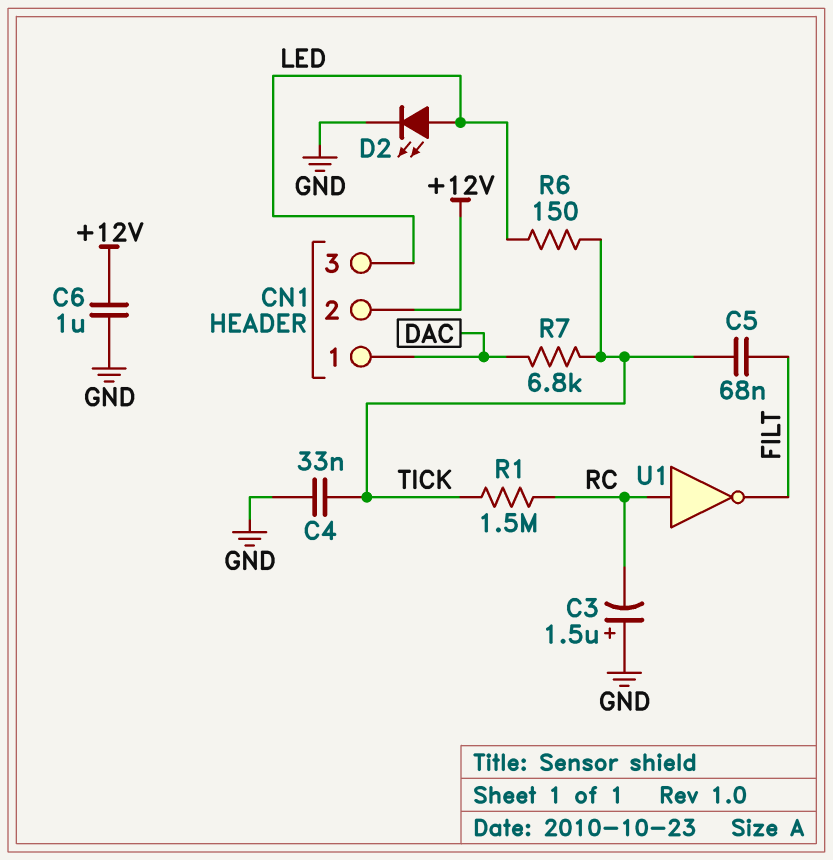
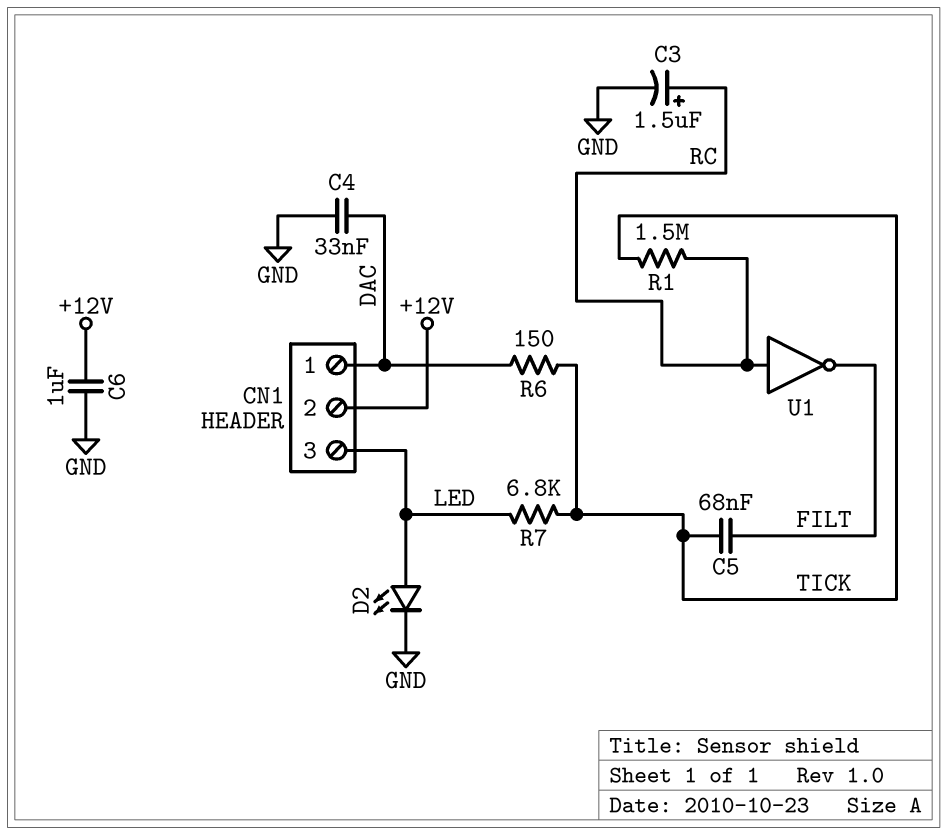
C3: 1.5uF (plus GND, minus RC) -> 1.5uF (plus RC, minus GND)
C4: 33nF (GND, TICK) -> 33nF (DAC, GND)
R6: 150 (LED, TICK) -> 150 (DAC, TICK)
R7: 6.8k (DAC, TICK) -> 6.8k (LED, TICK)

